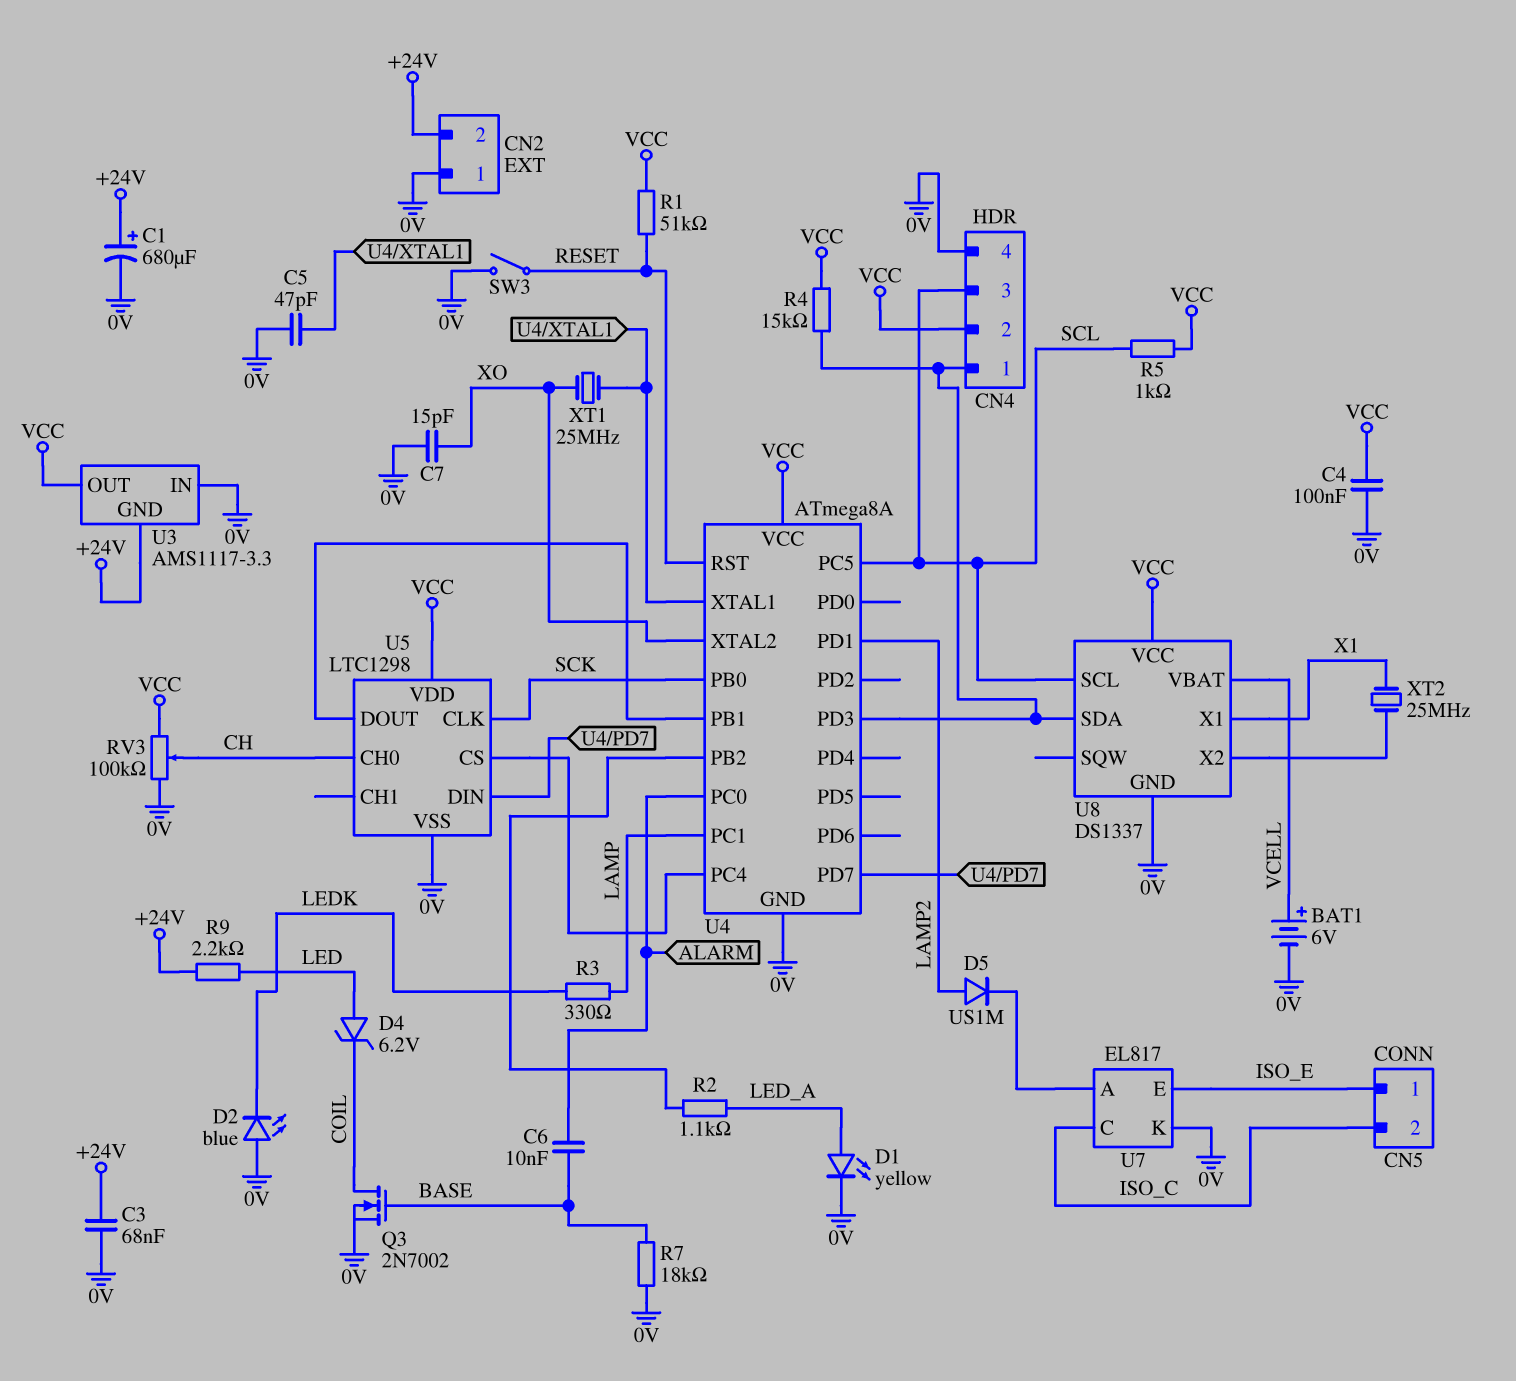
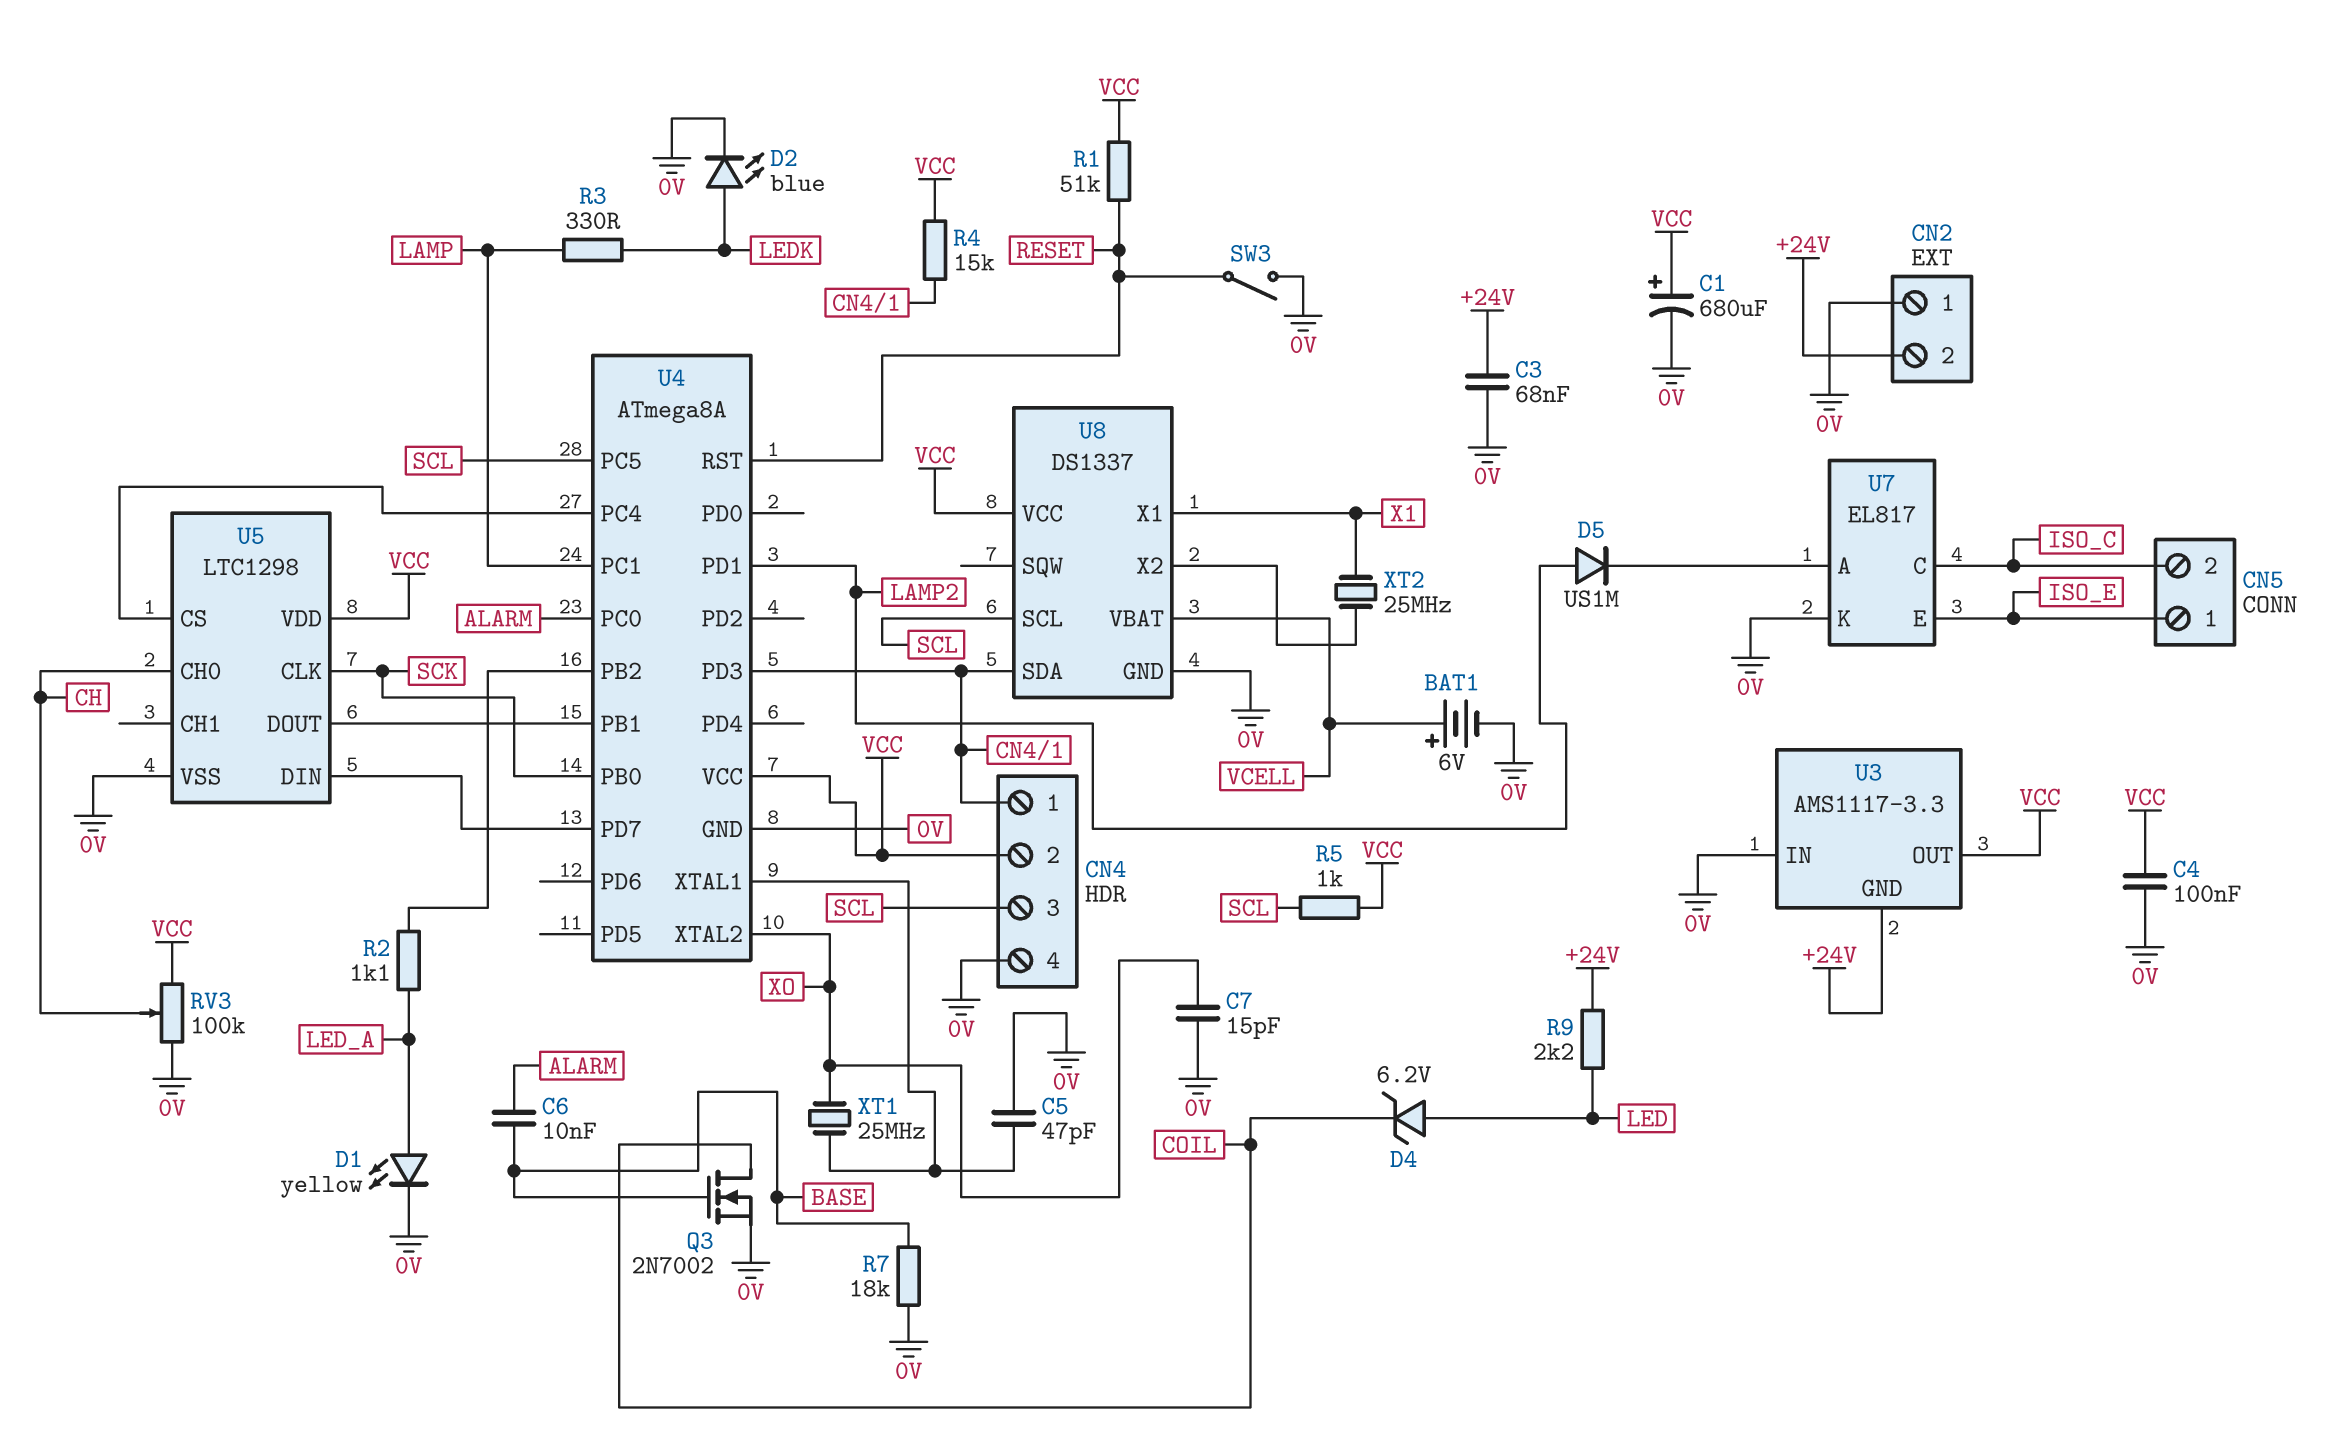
C1: 680uF (plus +24V, minus 0V) -> 680uF (plus VCC, minus 0V)
D2: LED blue (A 0V, K LEDK) -> LED blue (A LEDK, K 0V)

